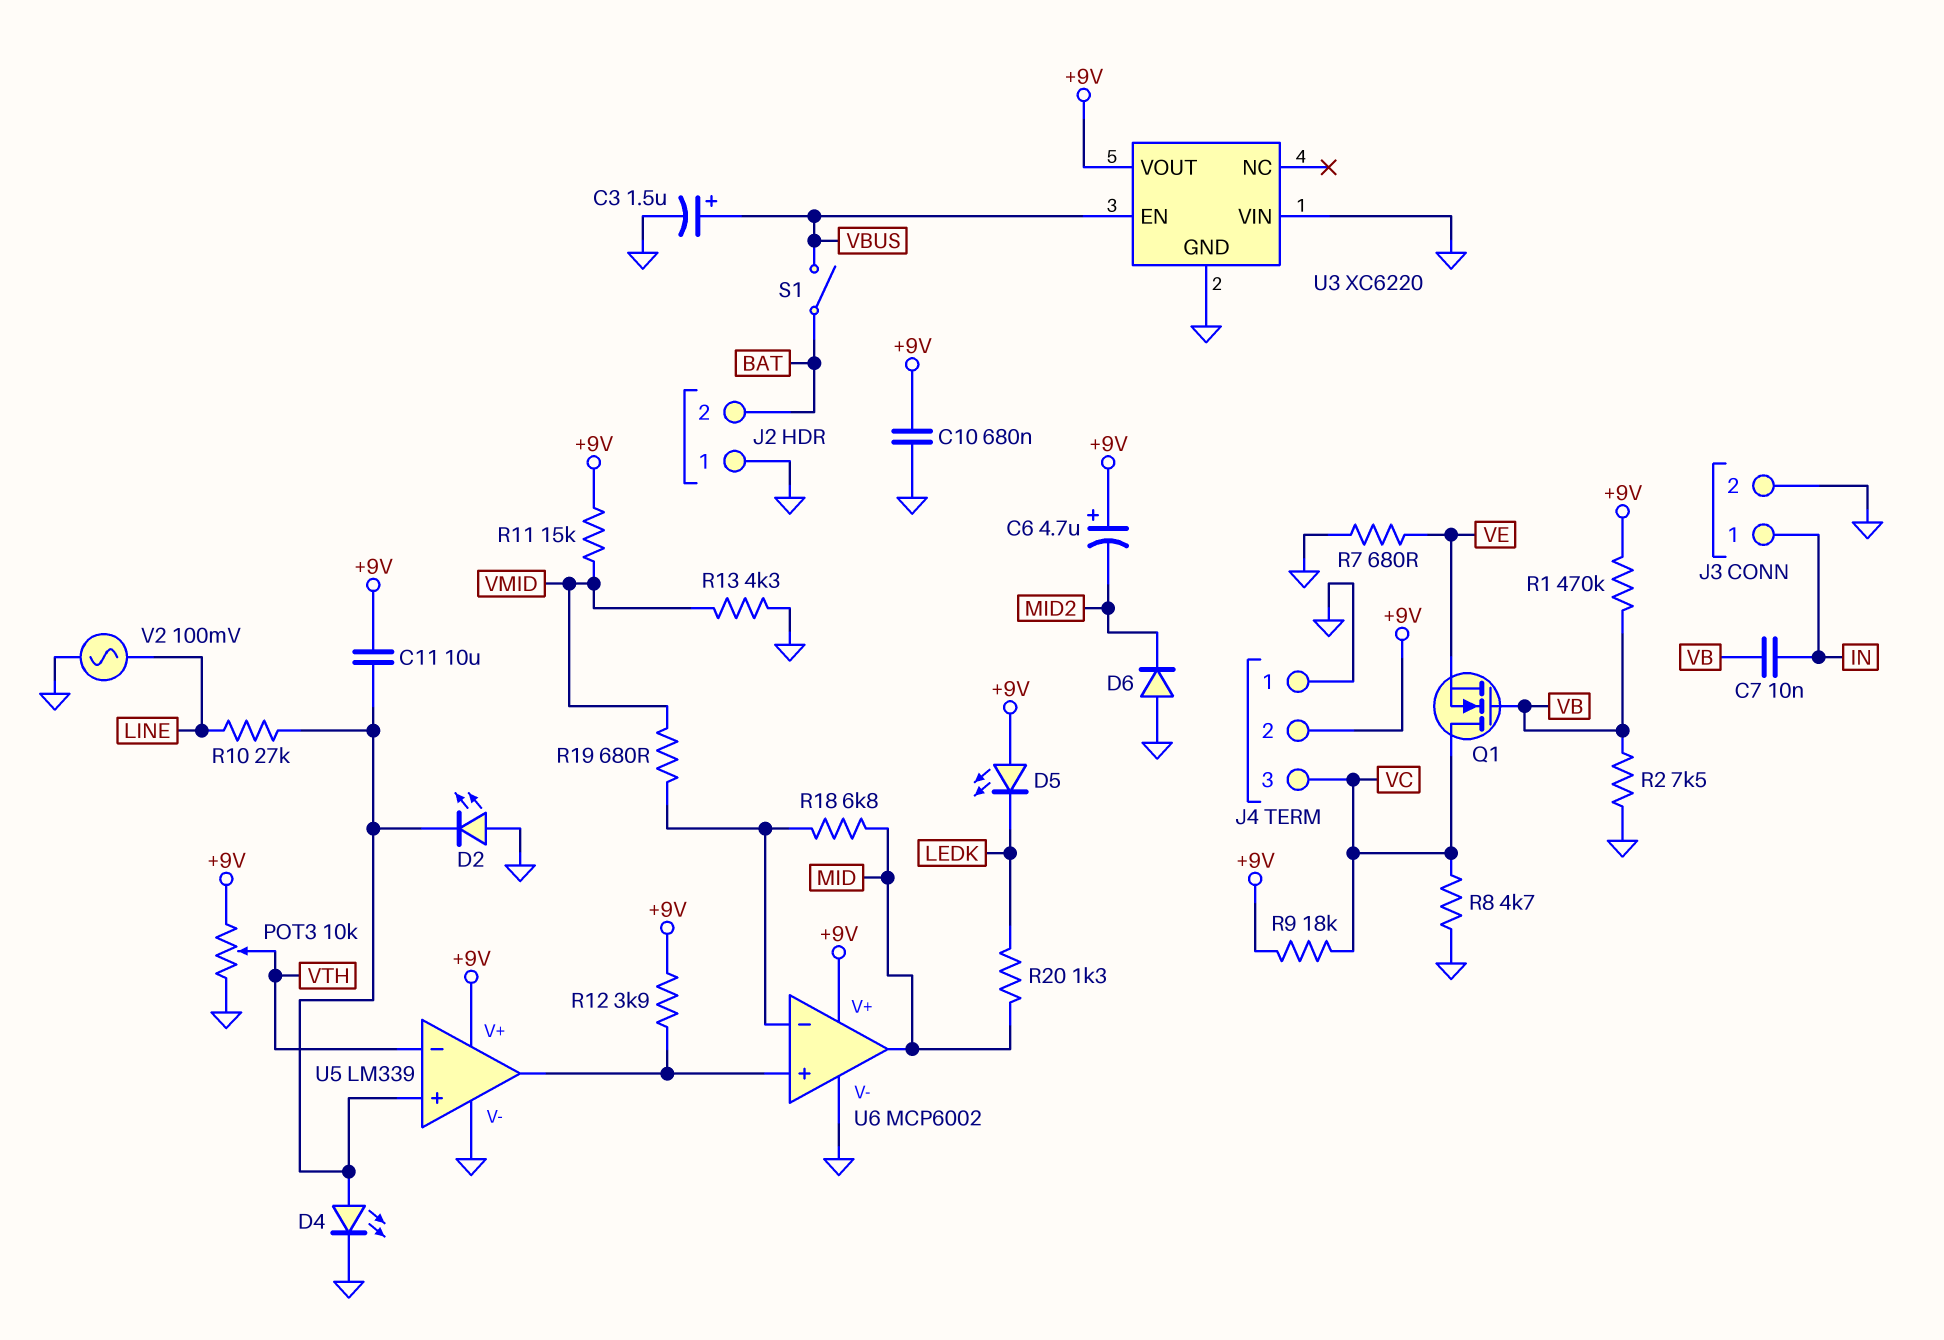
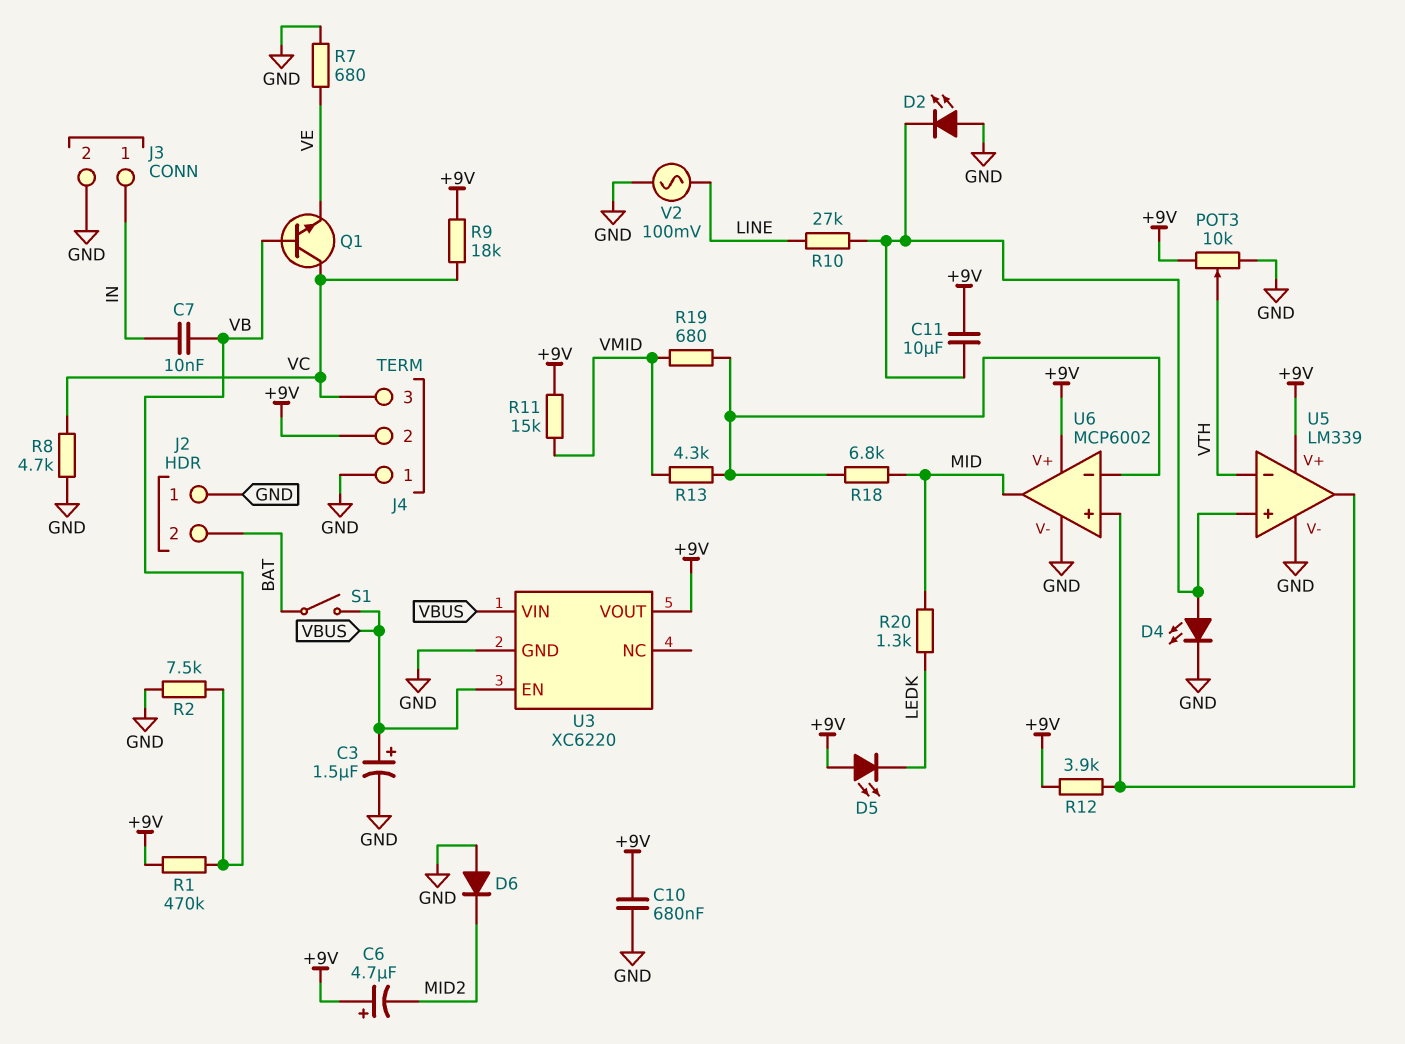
Q1: NMOS (G VB, D VC, S VE) -> NPN (B VB, C VC, E VE)
R13: 4.3k (GND, VMID) -> 4.3k (U6/in-, VMID)
U3 pin VIN: GND -> VBUS

